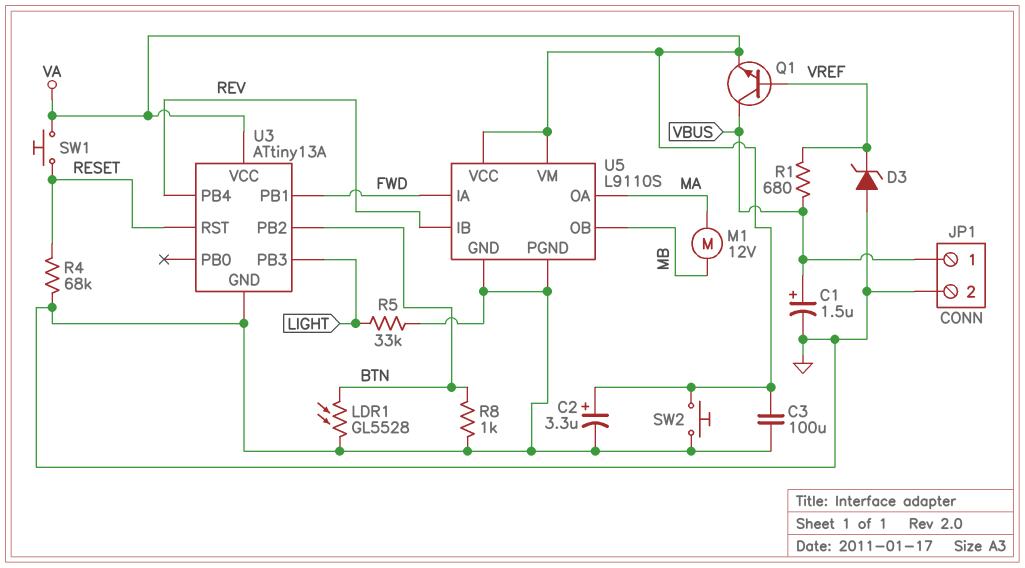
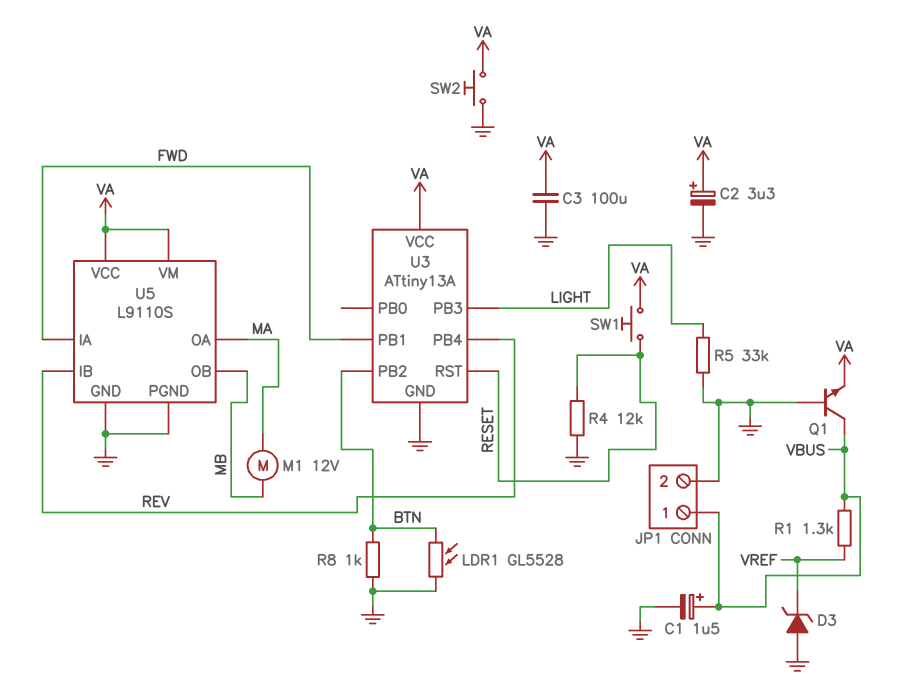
Q1: NPN (B VREF, C VBUS, E VA) -> NPN (B GND, C VBUS, E VA)
R1: 680 (VBUS, VREF) -> 1.3k (VBUS, VREF)
R4: 68k (GND, RESET) -> 12k (GND, RESET)

